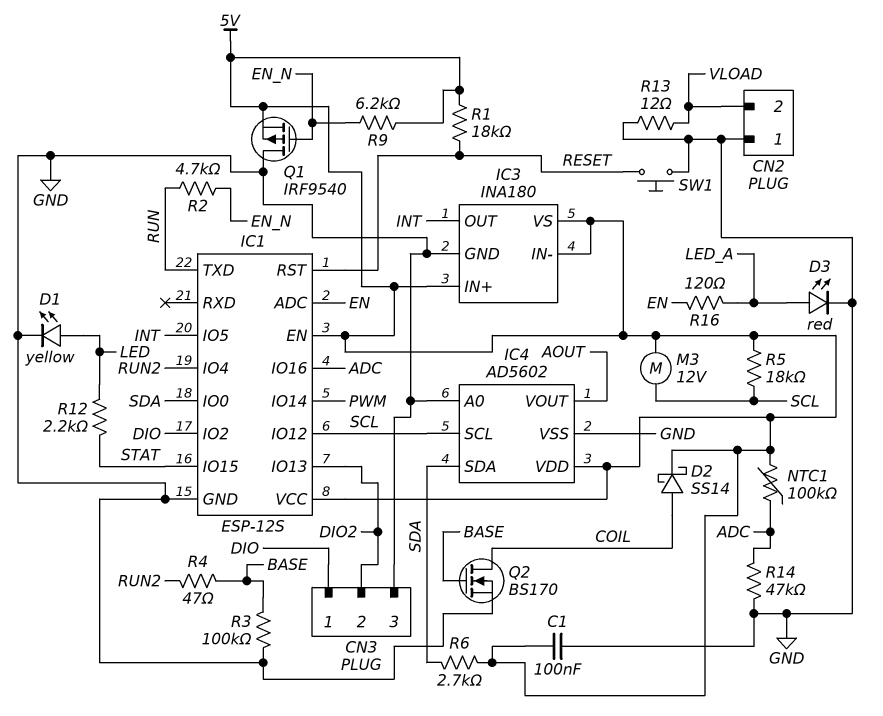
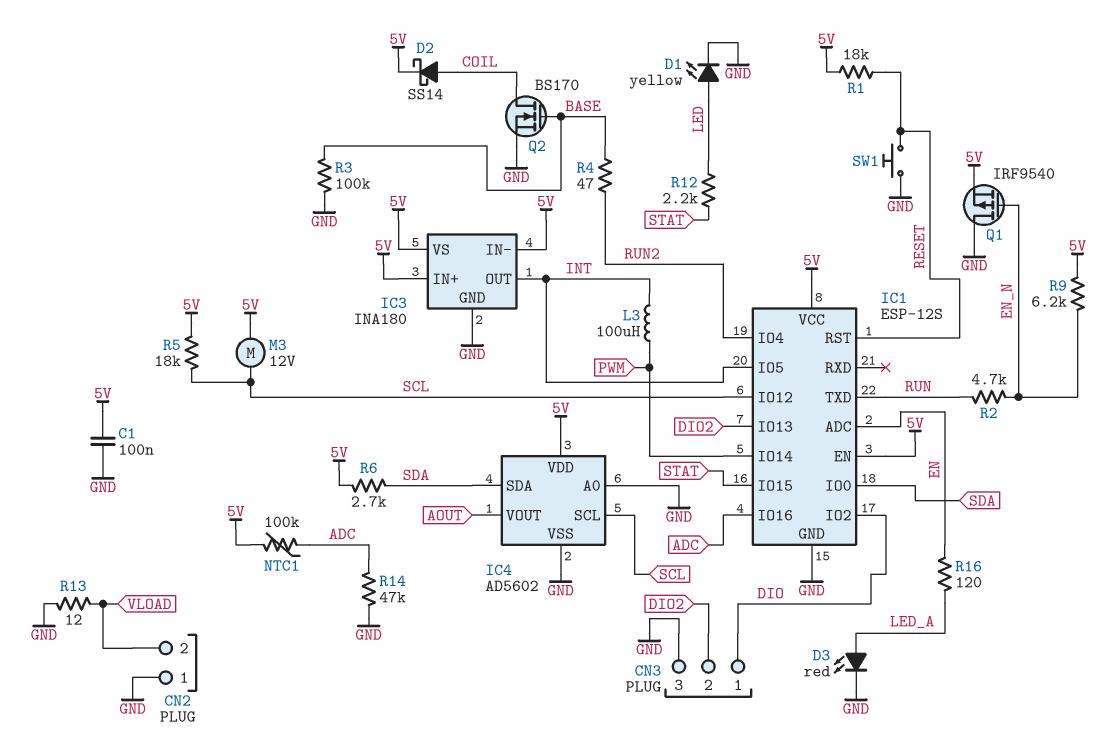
L3: none -> 100uH (INT, PWM)

